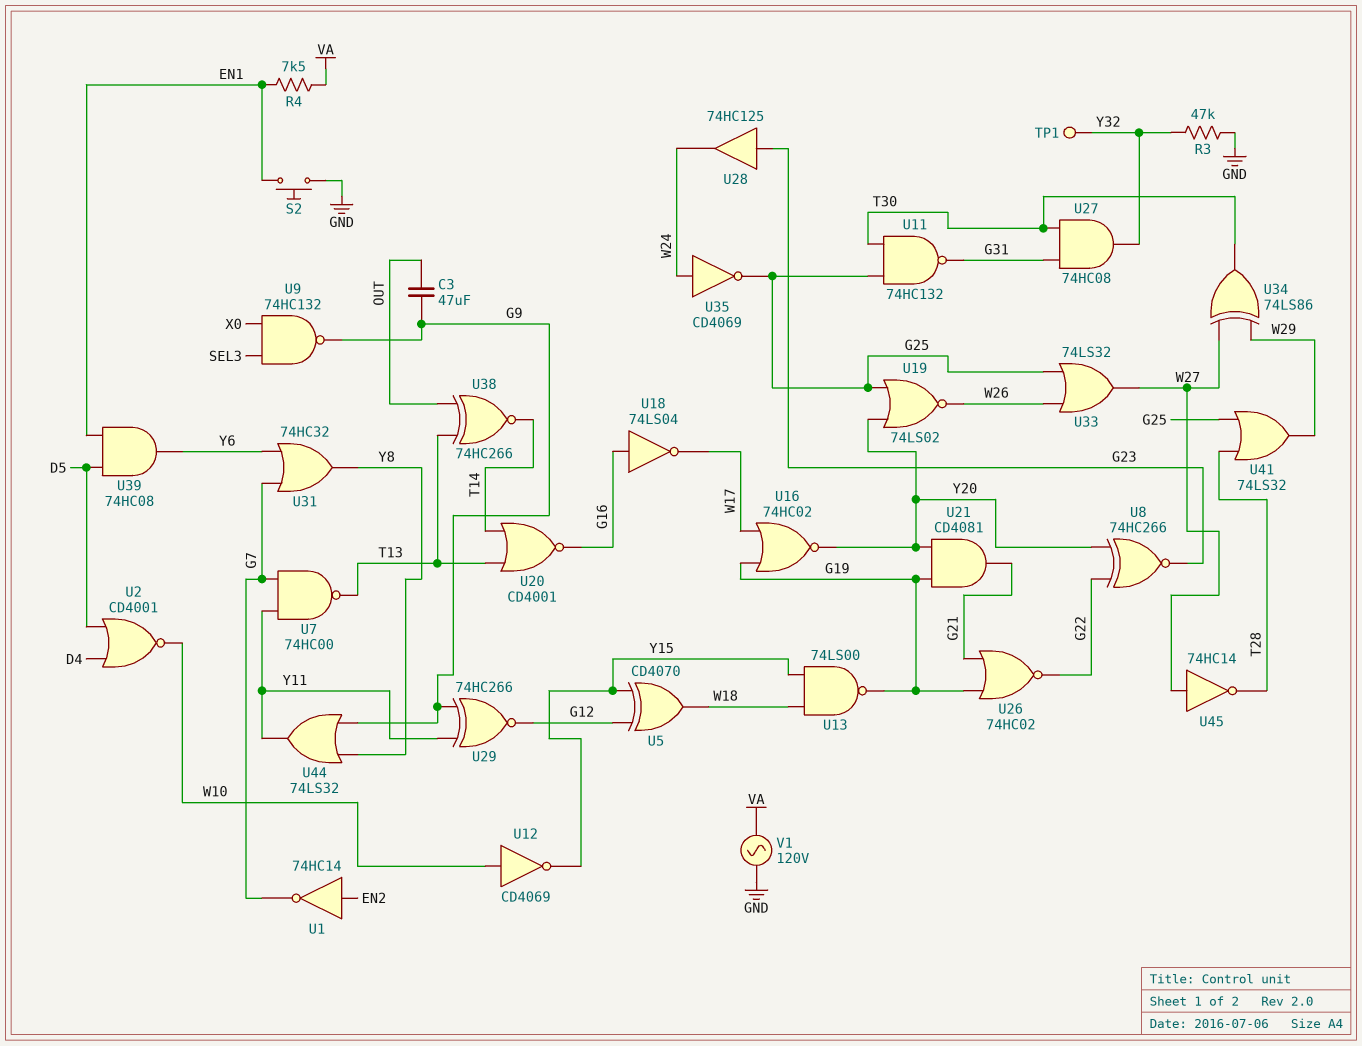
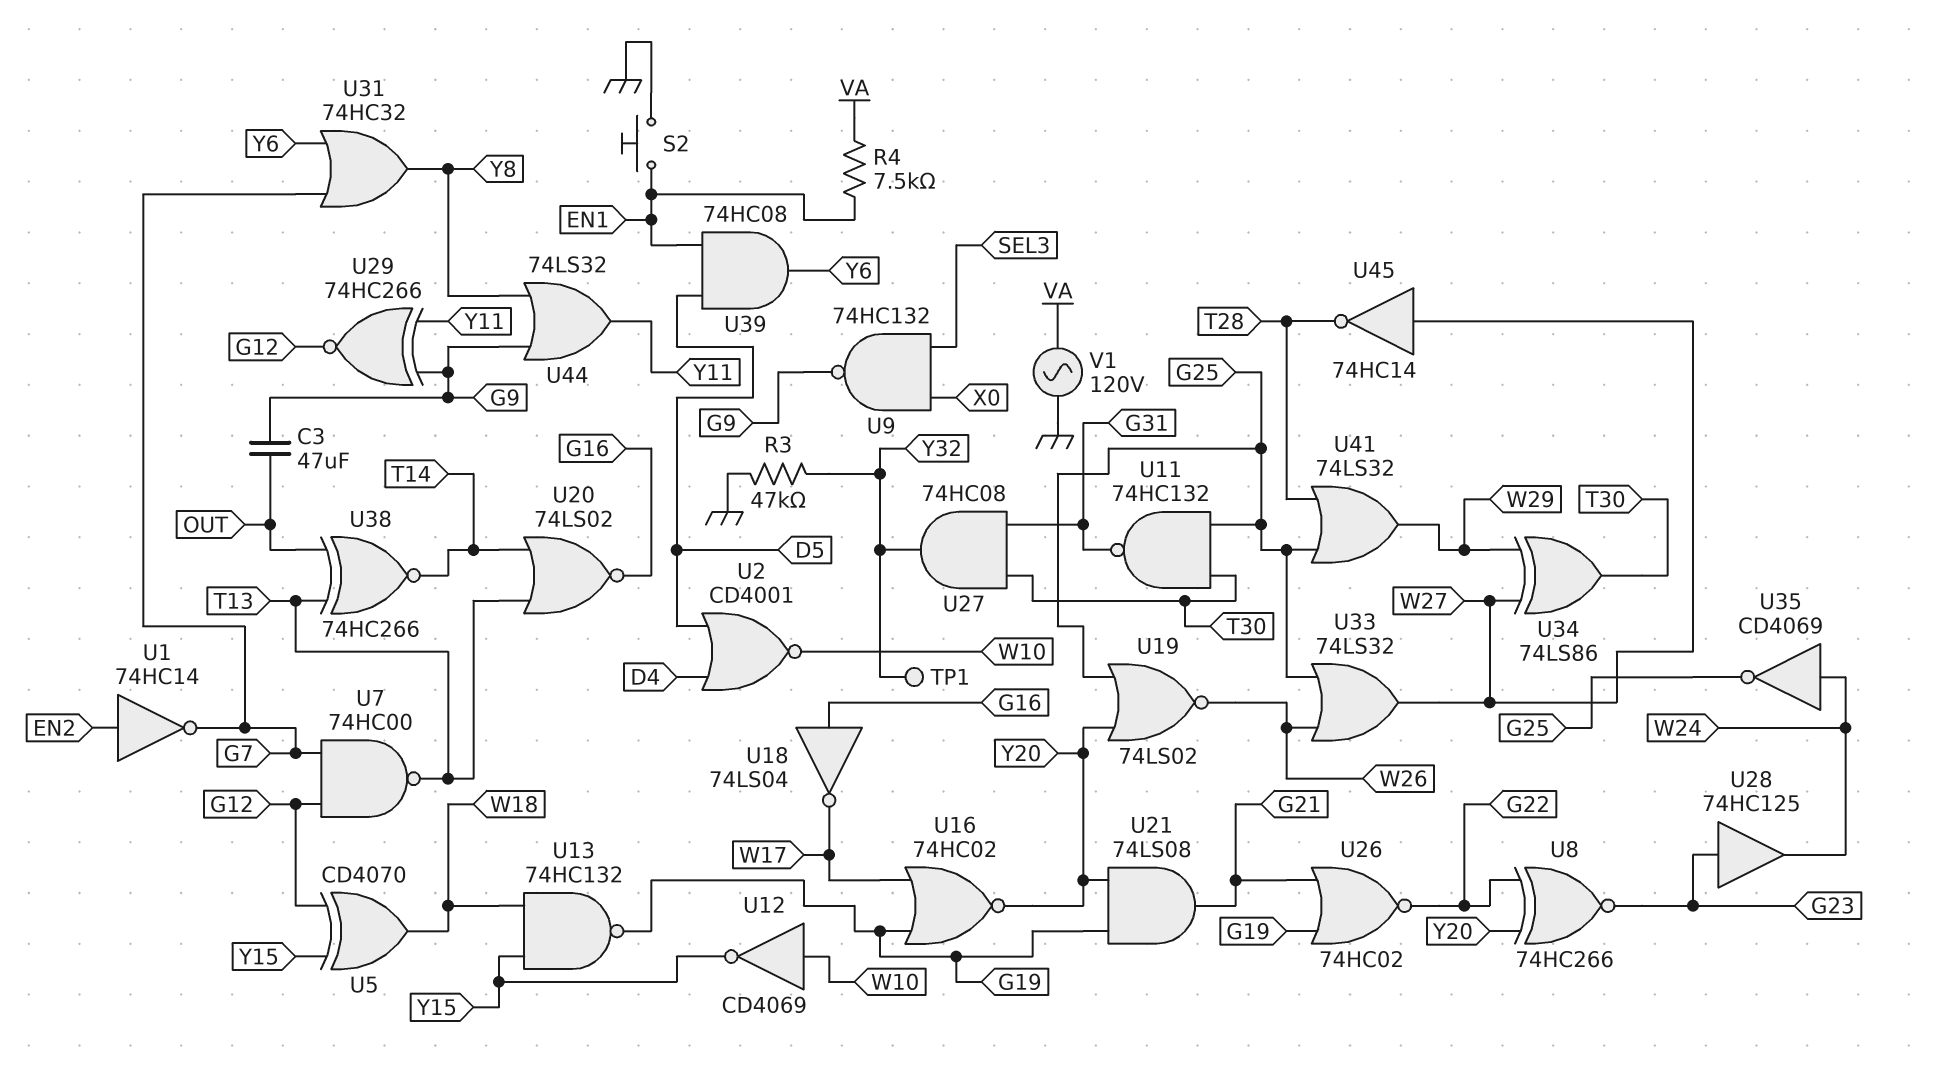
U7: NAND 74HC00 (in G7, in Y11, out T13) -> NAND 74HC00 (in G7, in G12, out T13)
U13: NAND 74LS00 (in W18, in Y15, out G19) -> NAND 74HC132 (in W18, in Y15, out G19)
U20: NOR CD4001 (in T13, in T14, out G16) -> NOR 74LS02 (in T13, in T14, out G16)
U21: AND CD4081 (in G19, in Y20, out G21) -> AND 74LS08 (in G19, in Y20, out G21)

